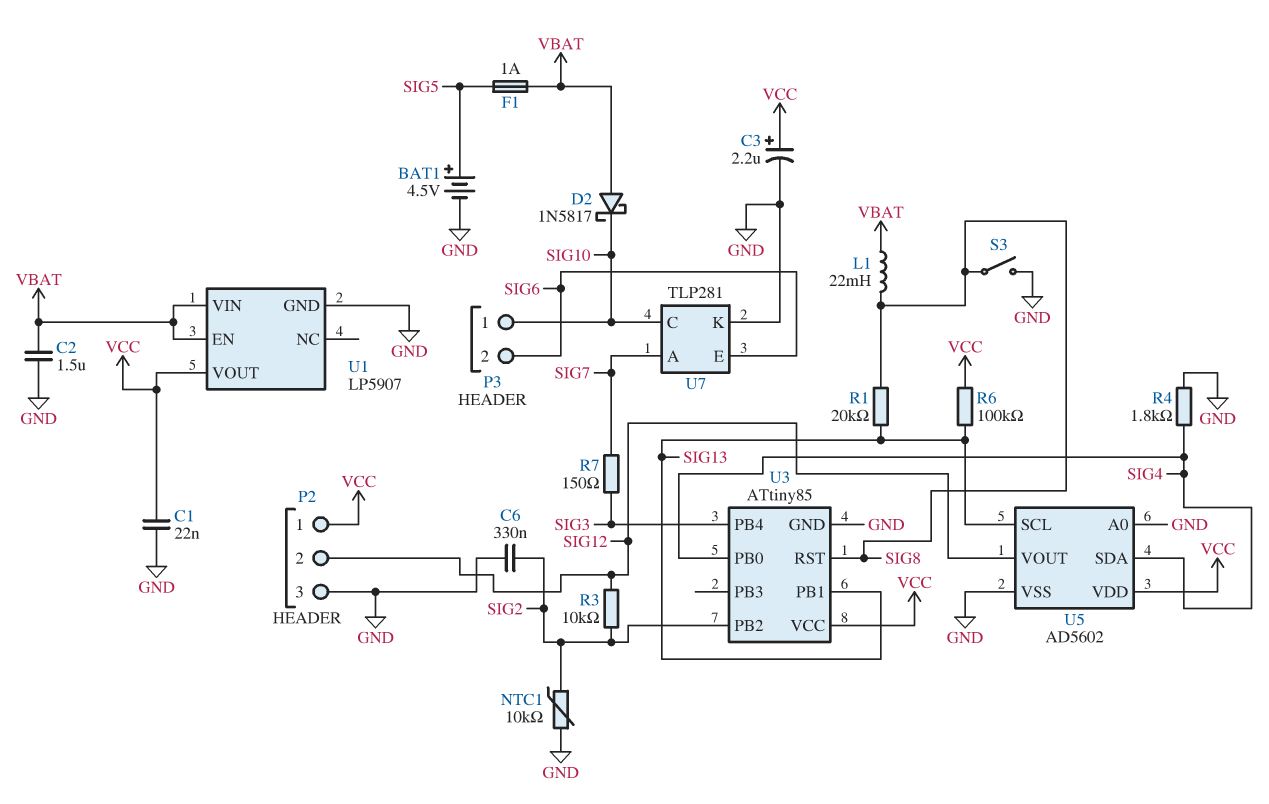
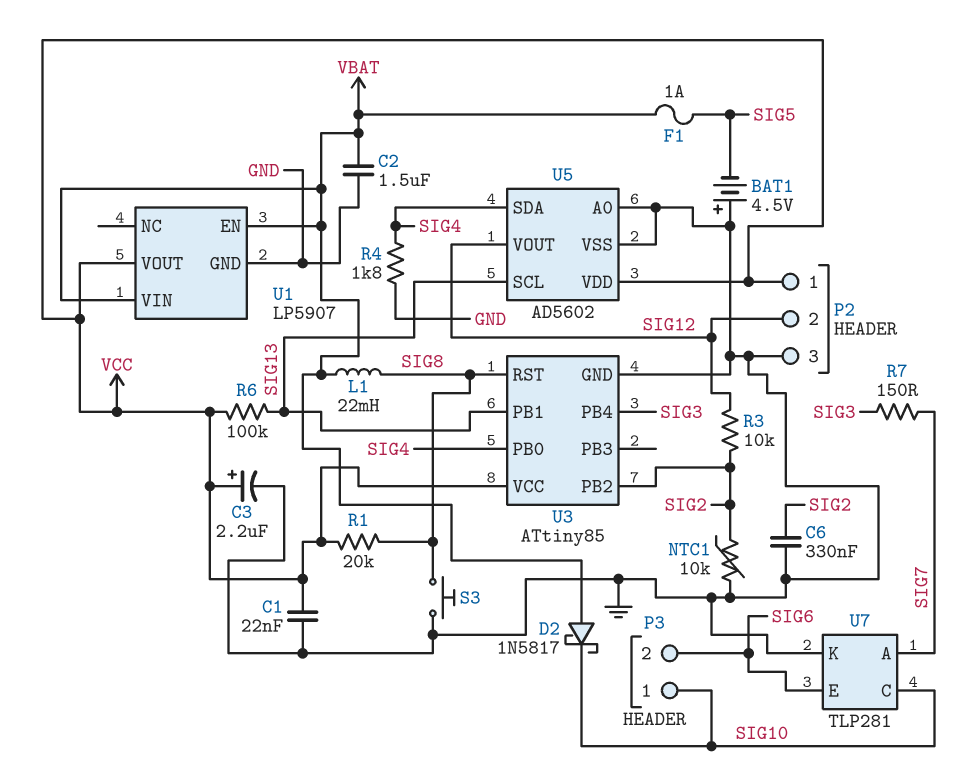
BAT1: 4.5V (plus SIG5, minus GND) -> 4.5V (plus GND, minus SIG5)
R1: 20k (SIG8, SIG13) -> 20k (SIG8, VCC)
S3: switch (GND, SIG8) -> button (GND, SIG8)

